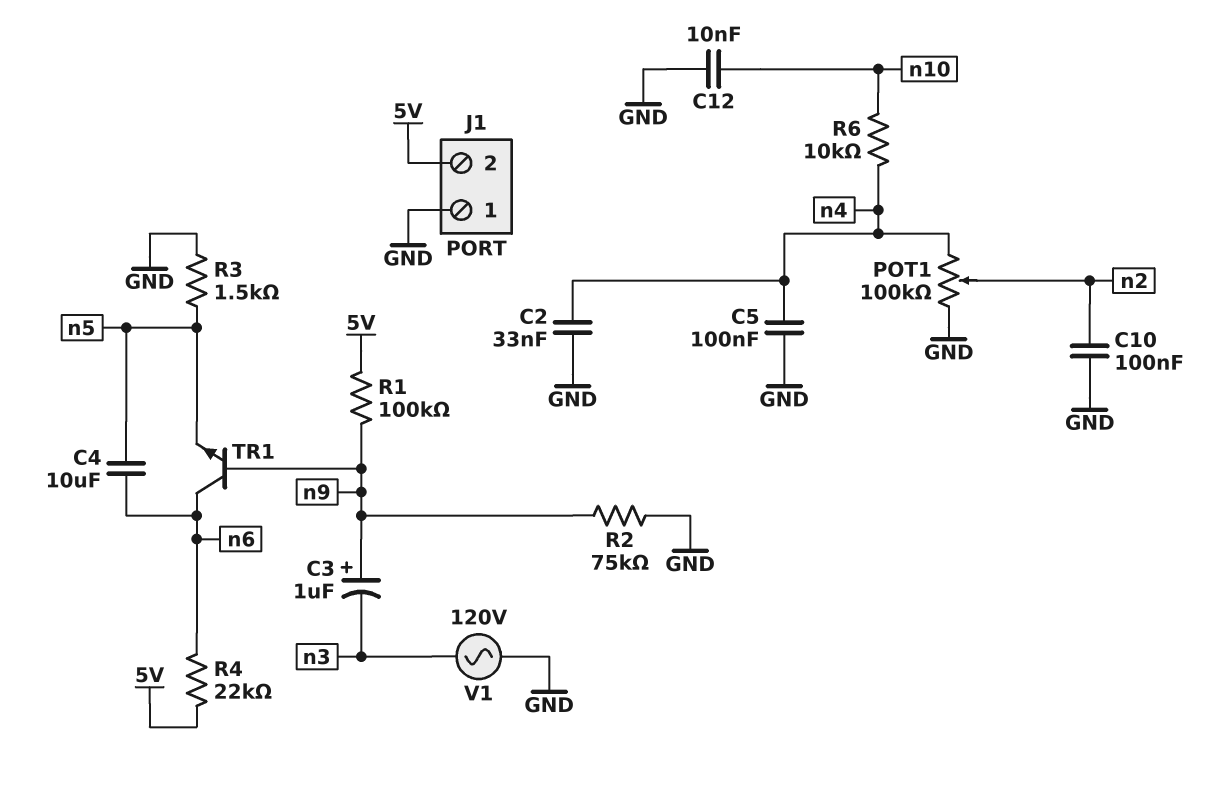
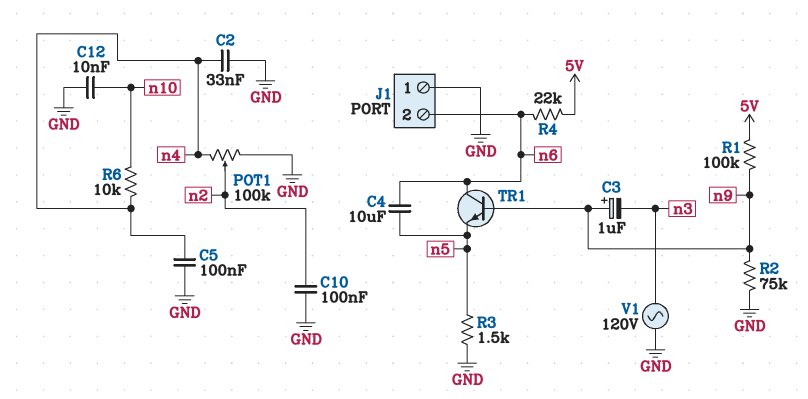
J1 pin 2: 5V -> n6

